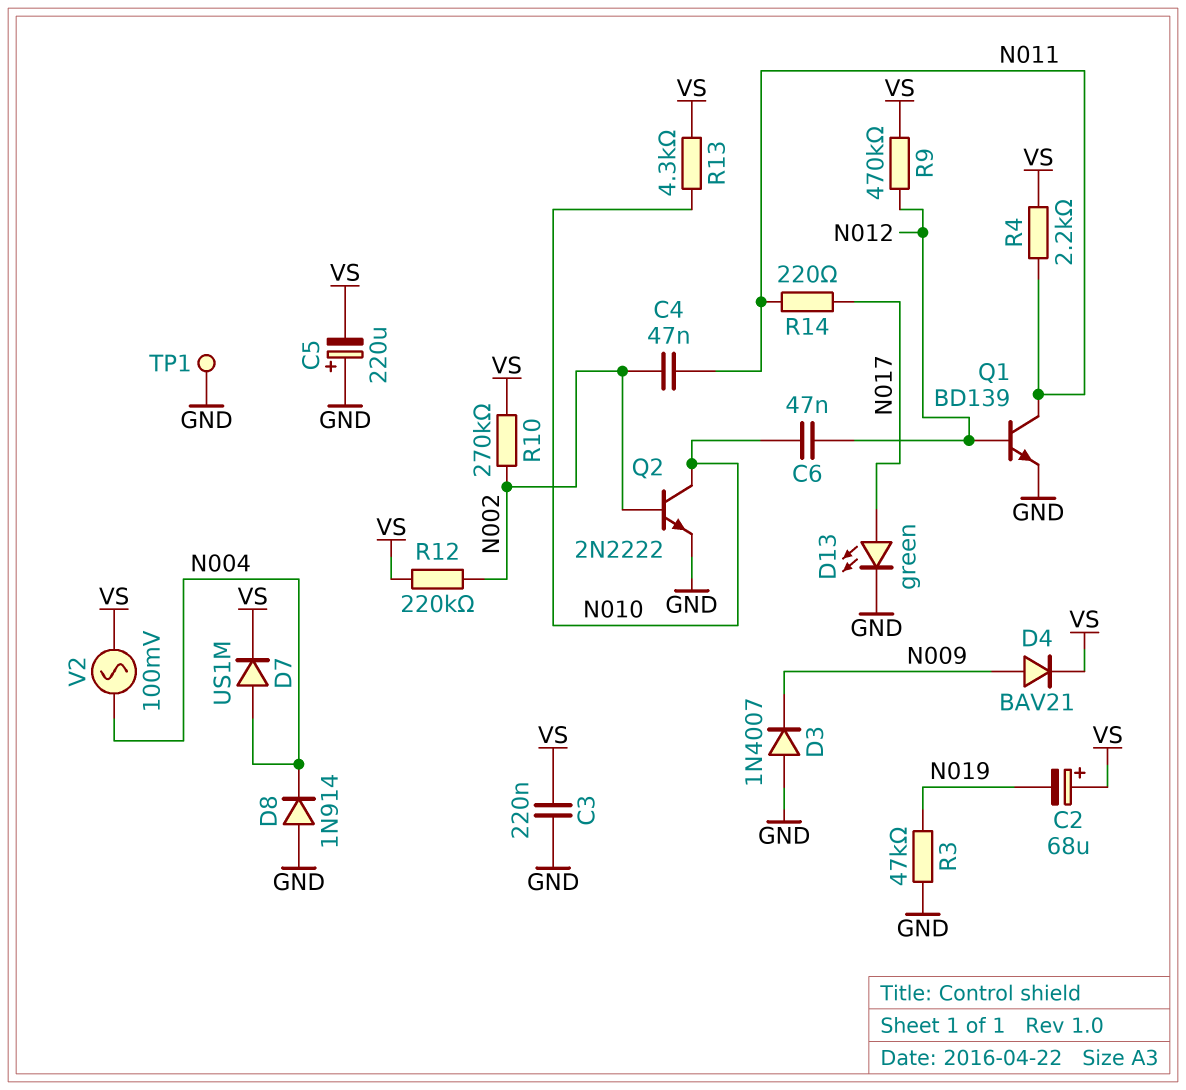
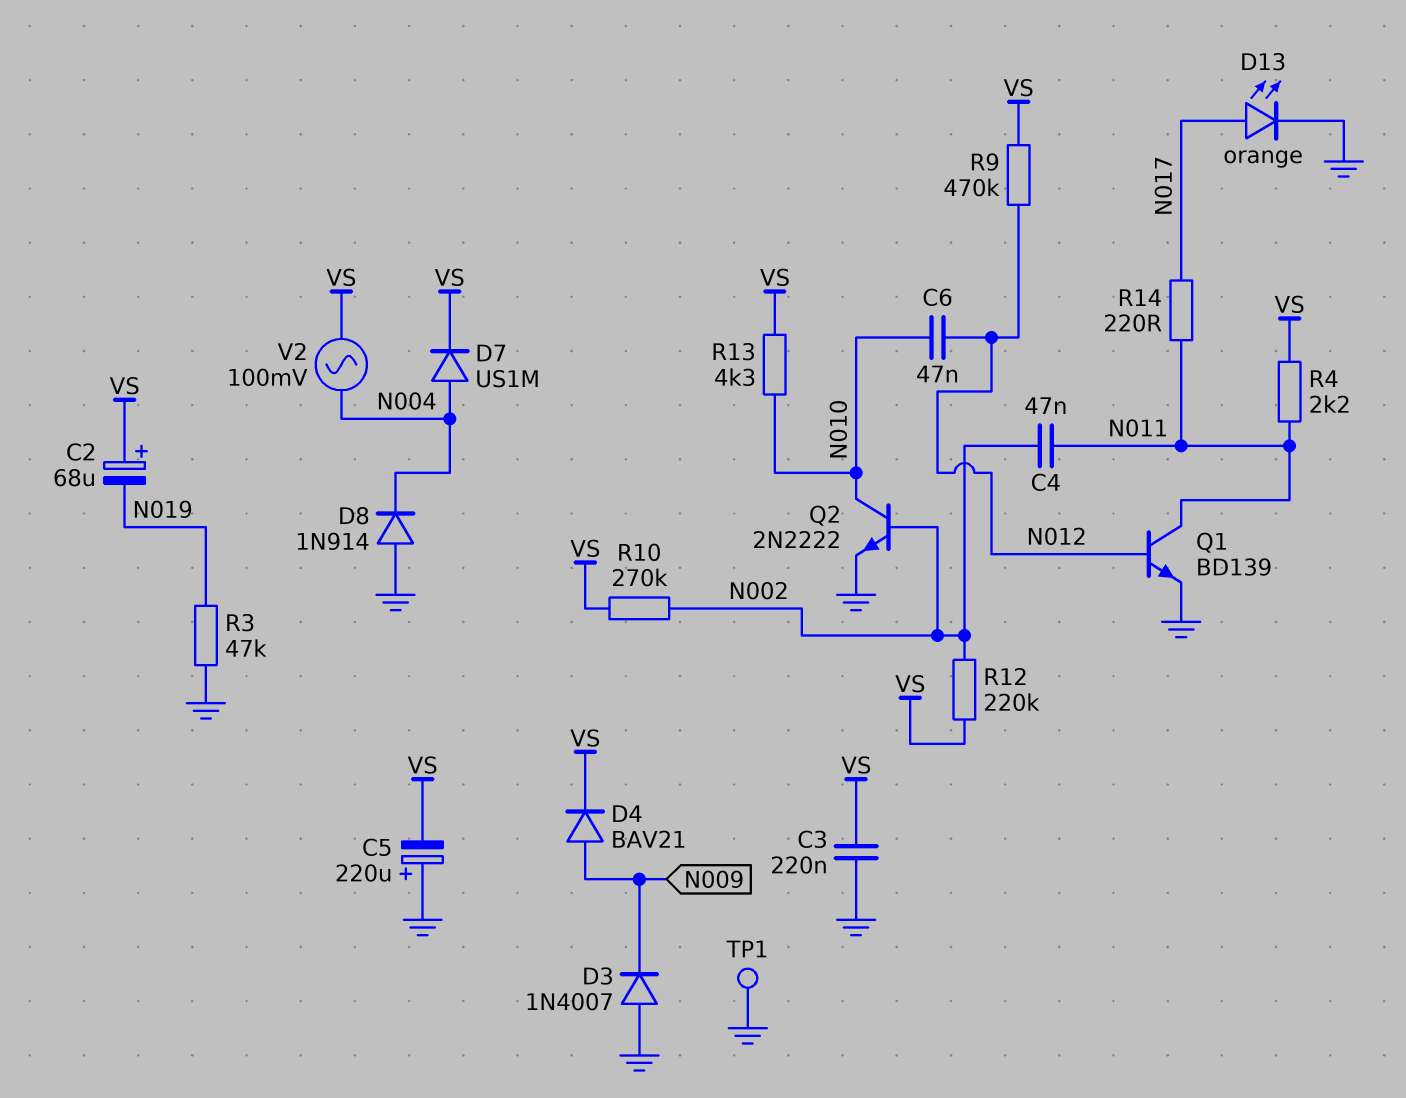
D13: LED green (A N017, K GND) -> LED orange (A N017, K GND)

